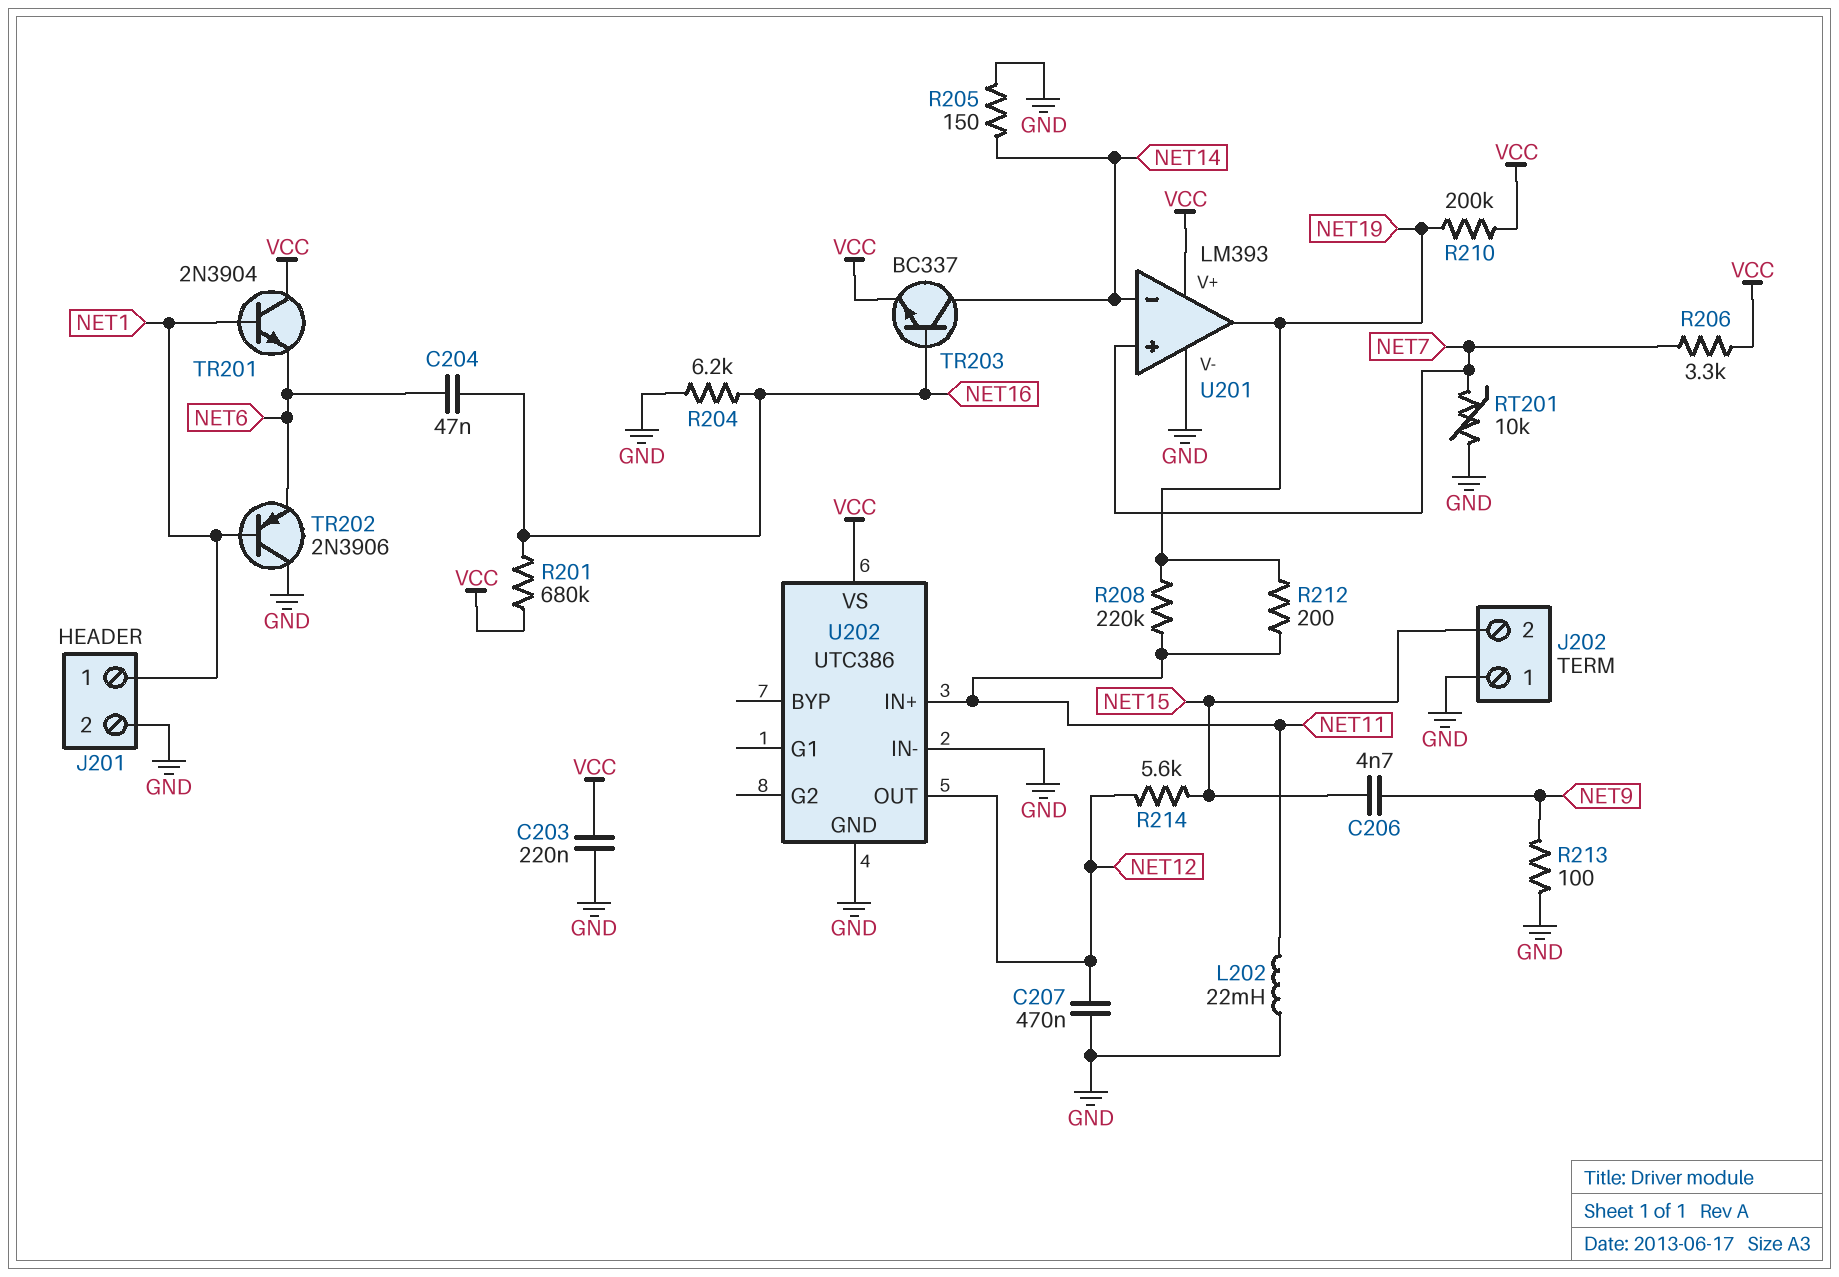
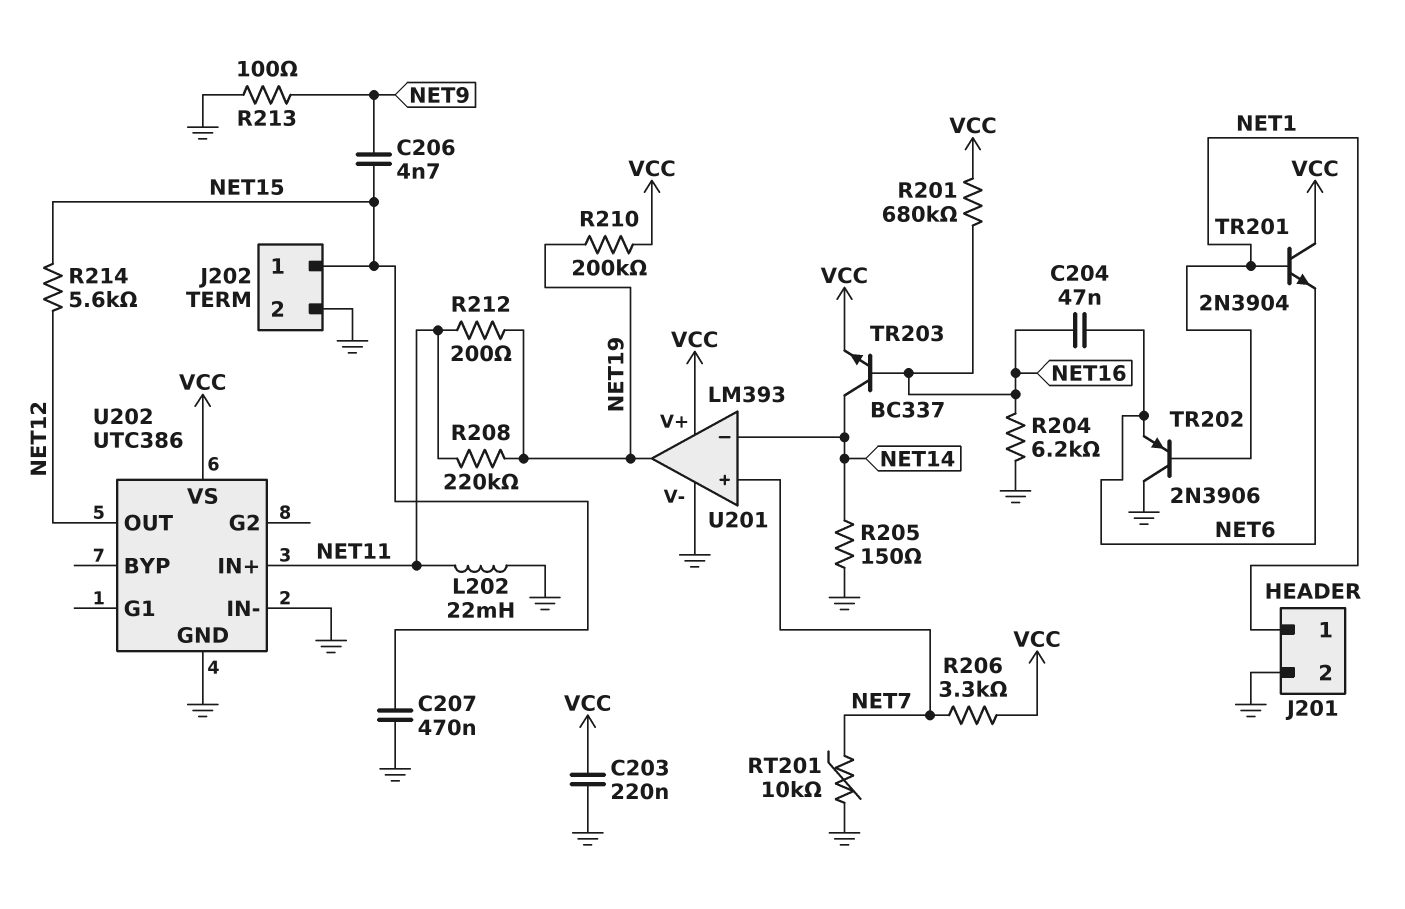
C207: 470nF (GND, NET12) -> 470nF (GND, NET15)
J202 pin 1: GND -> NET15
J202 pin 2: NET15 -> GND

